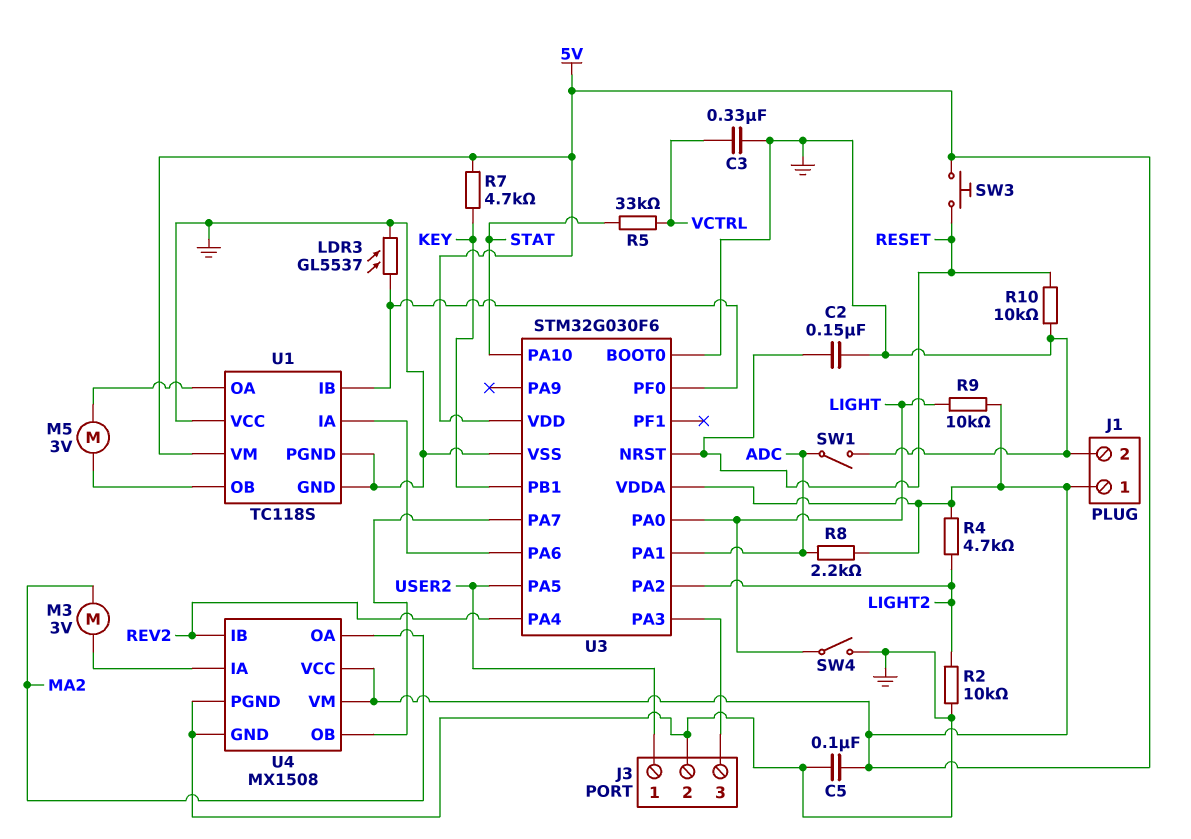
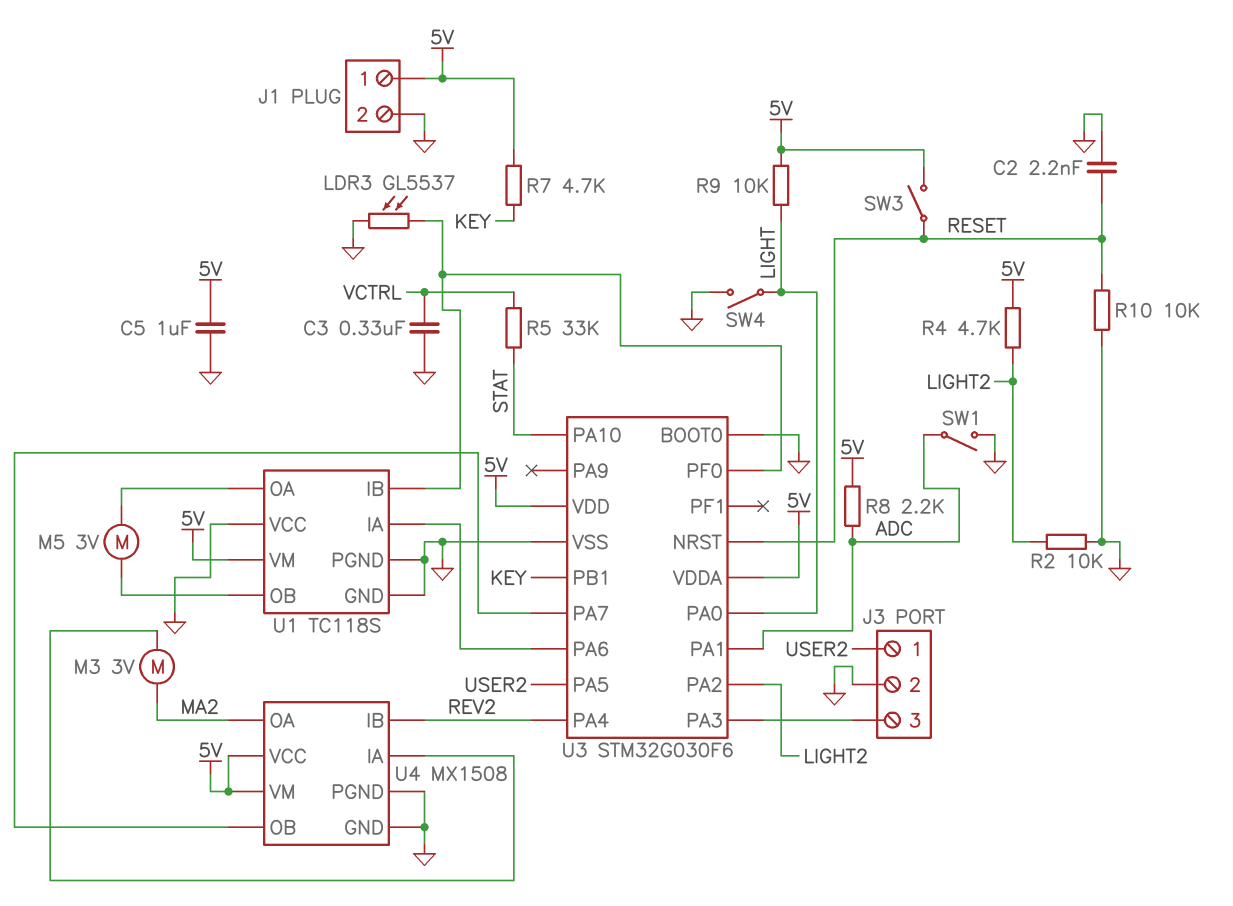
C2: 150nF (GND, RESET) -> 2.2nF (GND, RESET)
C5: 100nF (5V, GND) -> 1uF (5V, GND)
SW3: button (5V, RESET) -> switch (5V, RESET)

